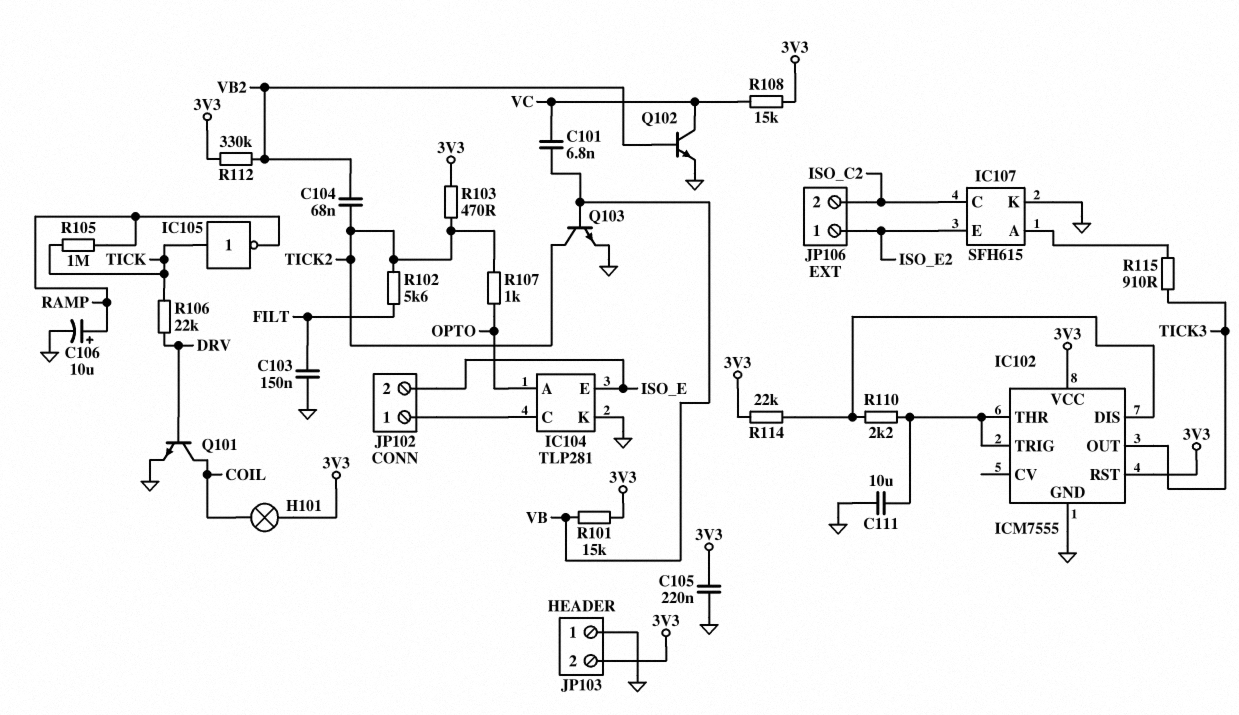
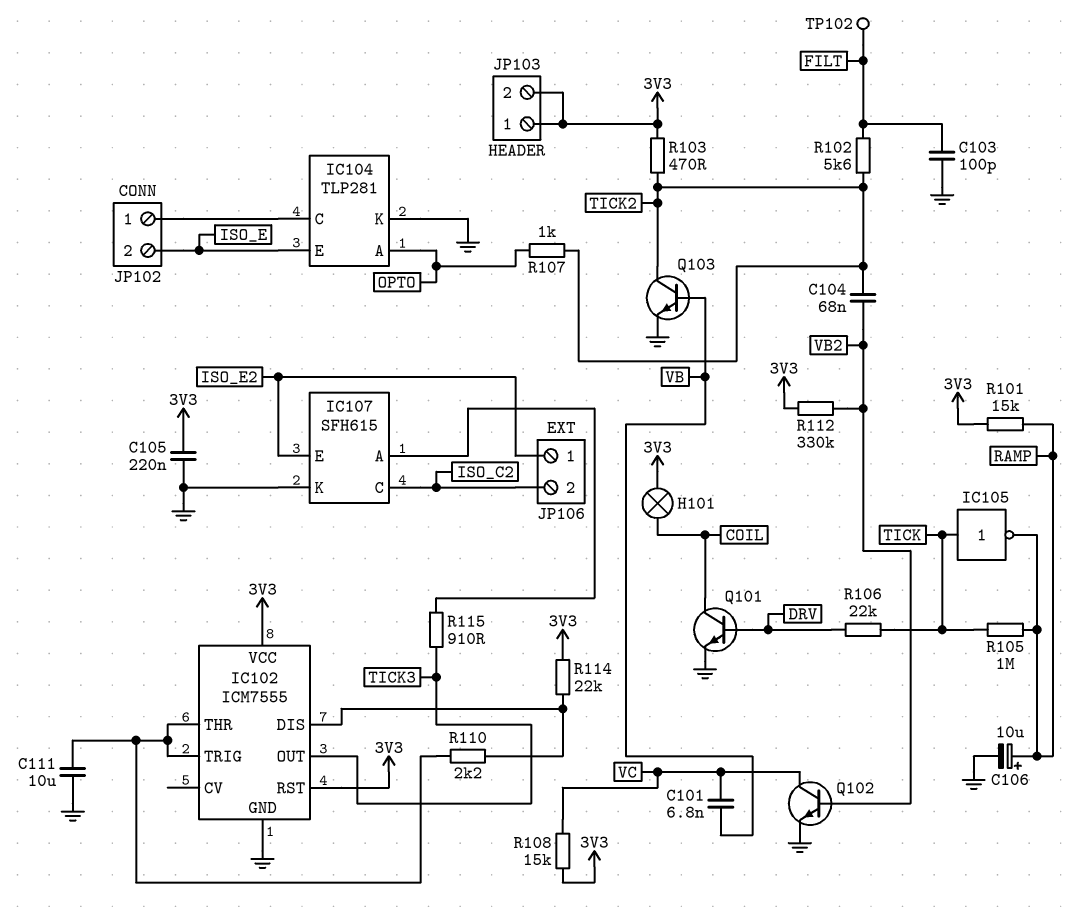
C103: 150nF (FILT, GND) -> 100pF (FILT, GND)
JP103 pin 1: GND -> 3V3
R101: 15k (3V3, VB) -> 15k (3V3, RAMP)
TP102: none -> test point (FILT)

